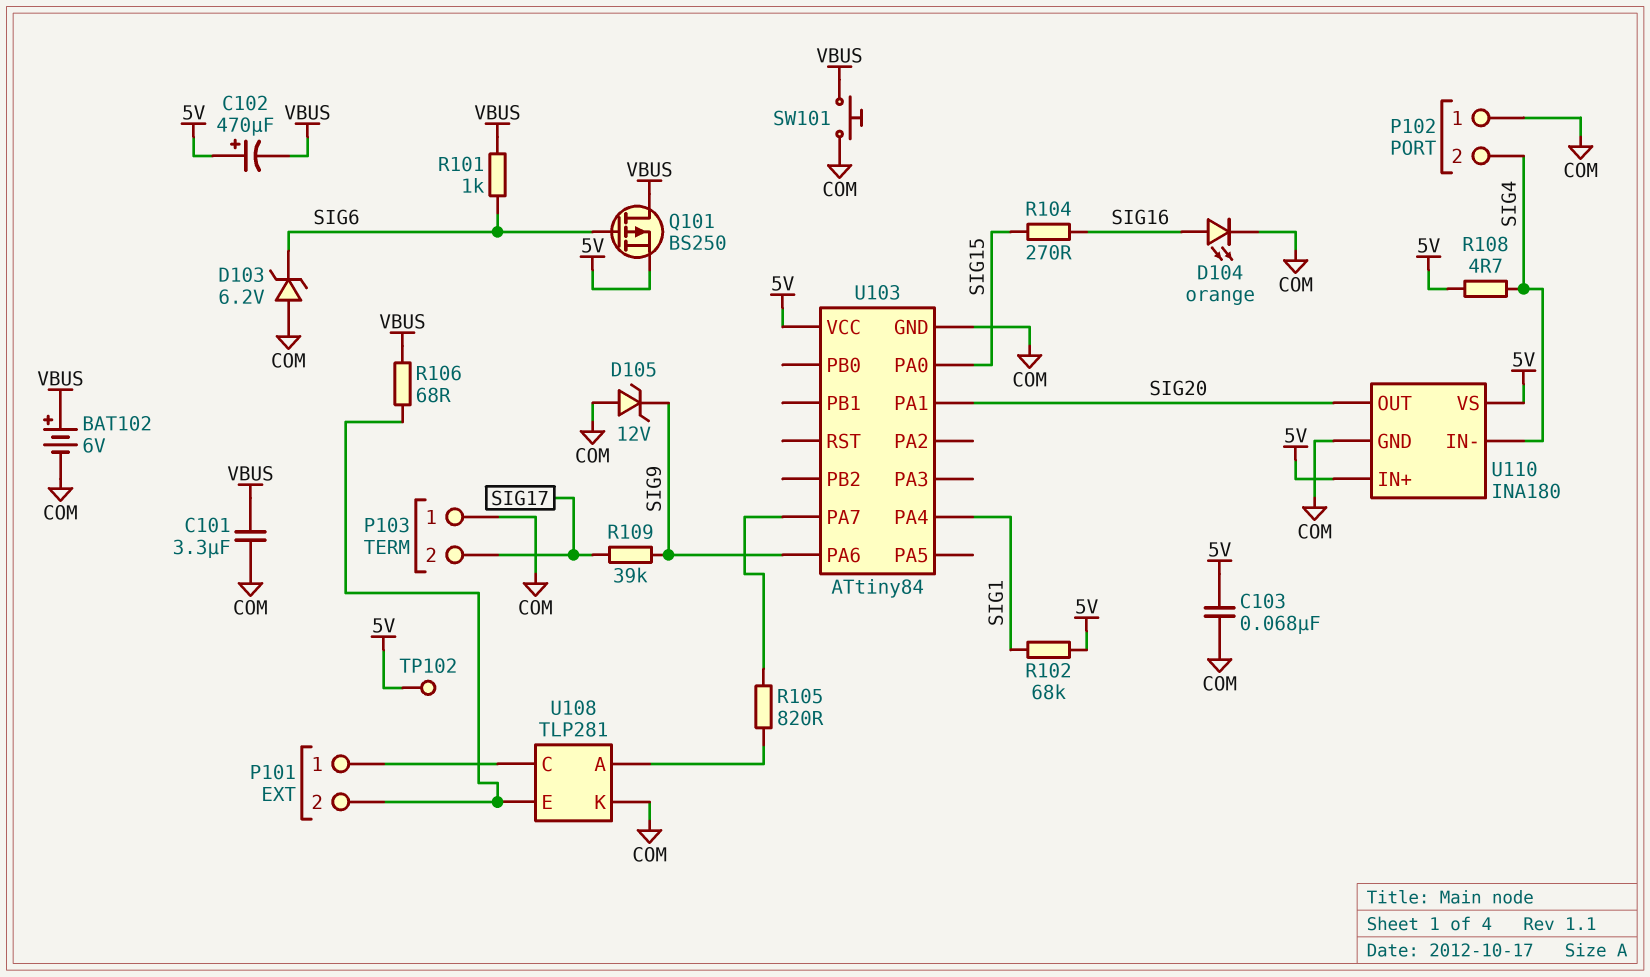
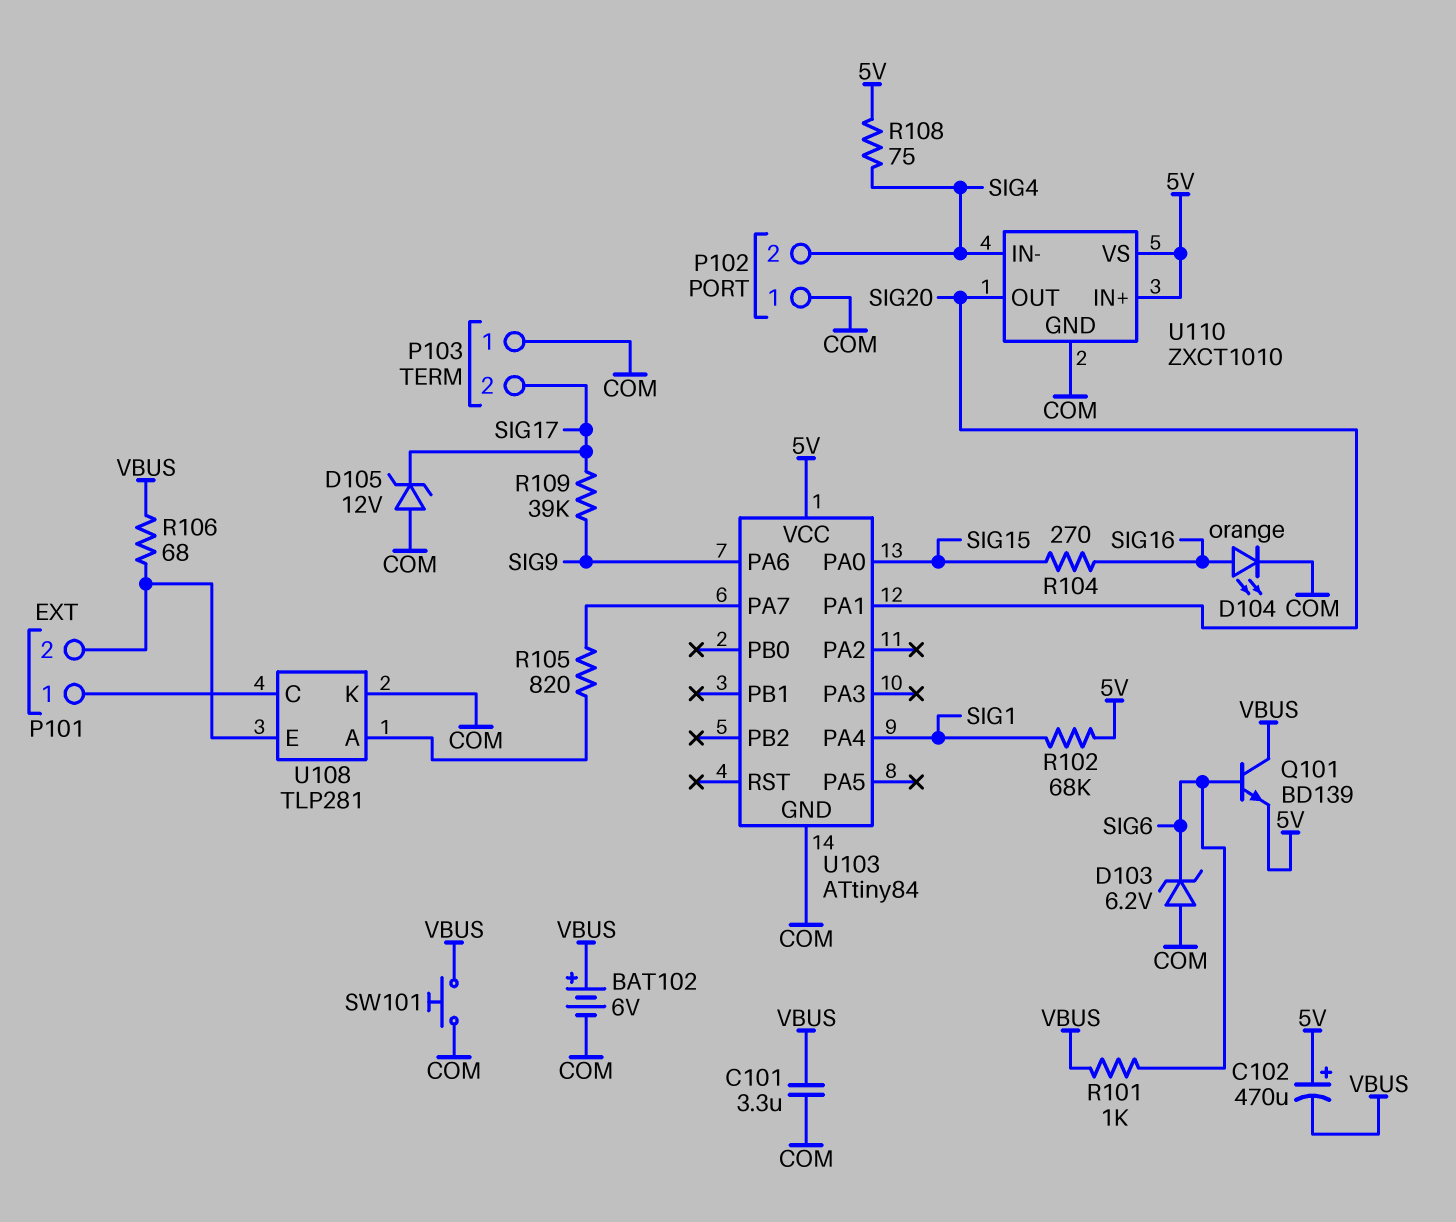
C103: 68nF (5V, COM) -> none
D105: zener 12V (A COM, K SIG9) -> zener 12V (A COM, K SIG17)
Q101: PMOS BS250 (G SIG6, D VBUS, S 5V) -> NPN BD139 (B SIG6, C VBUS, E 5V)
R108: 4.7 (5V, SIG4) -> 75 (5V, SIG4)
TP102: test point (5V) -> none
U110: INA180 -> ZXCT1010

